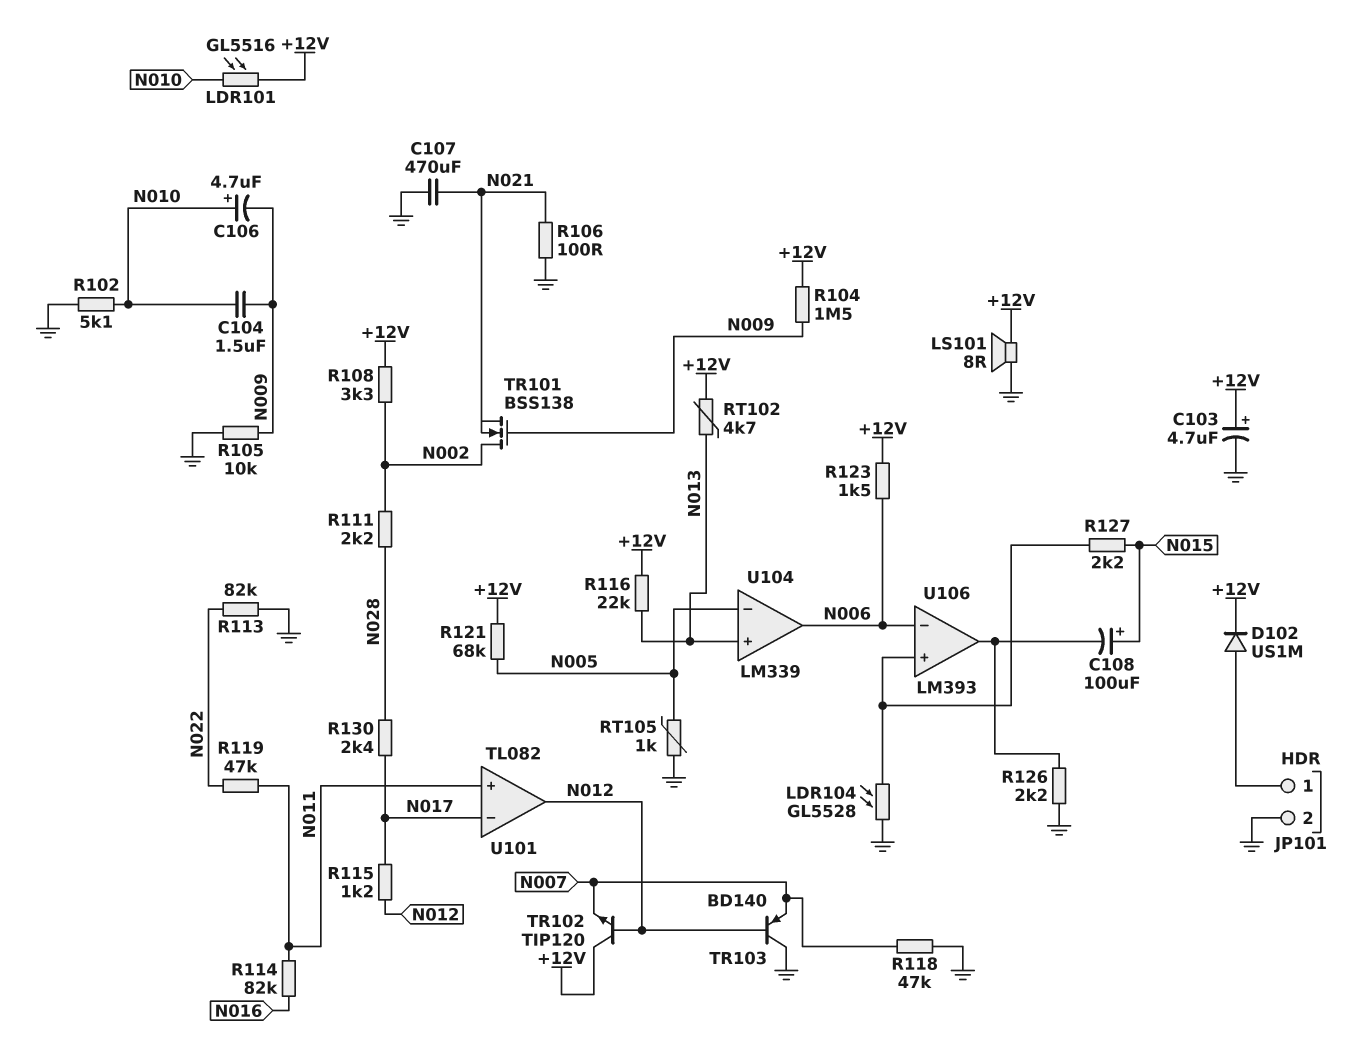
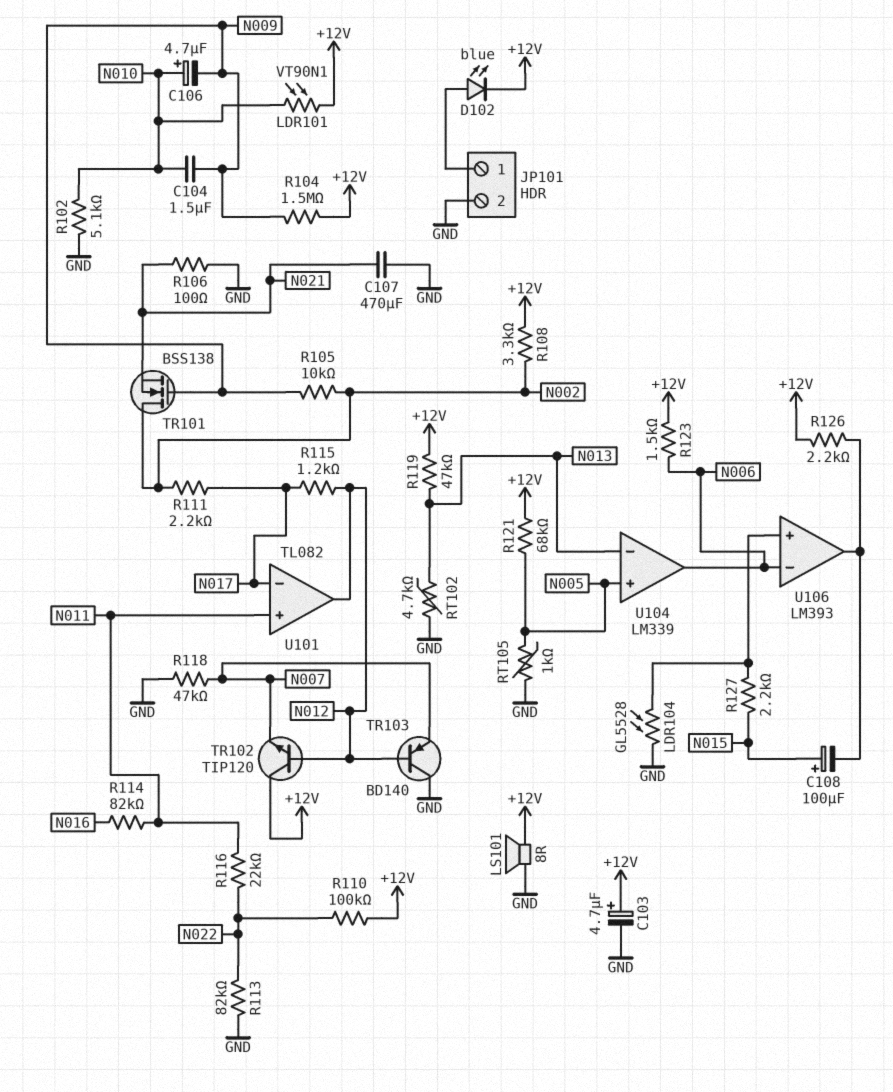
D102: diode US1M (A JP101/1, K +12V) -> LED blue (A JP101/1, K +12V)
LDR101: GL5516 (+12V, N010) -> VT90N1 (+12V, N010)
R105: 10k (GND, N009) -> 10k (N002, N009)
R110: none -> 100k (+12V, N022)
R111: 2.2k (N002, N028) -> 2.2k (N002, N017)
R116: 22k (+12V, N013) -> 22k (N011, N022)
R119: 47k (N011, N022) -> 47k (+12V, N013)
R126: 2.2k (GND, U106/out) -> 2.2k (+12V, U106/out)
R130: 2.4k (N017, N028) -> none
RT102: 4.7k (+12V, N013) -> 4.7k (GND, N013)
U104 pin in+: N013 -> N005
U104 pin in-: N005 -> N013

